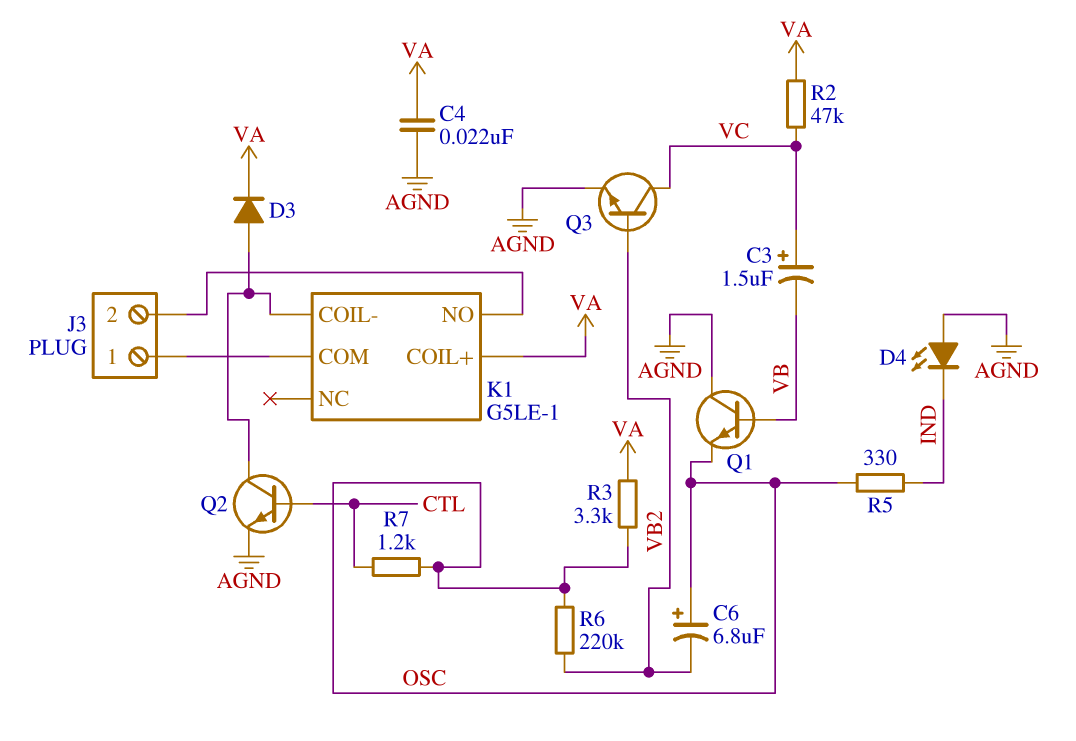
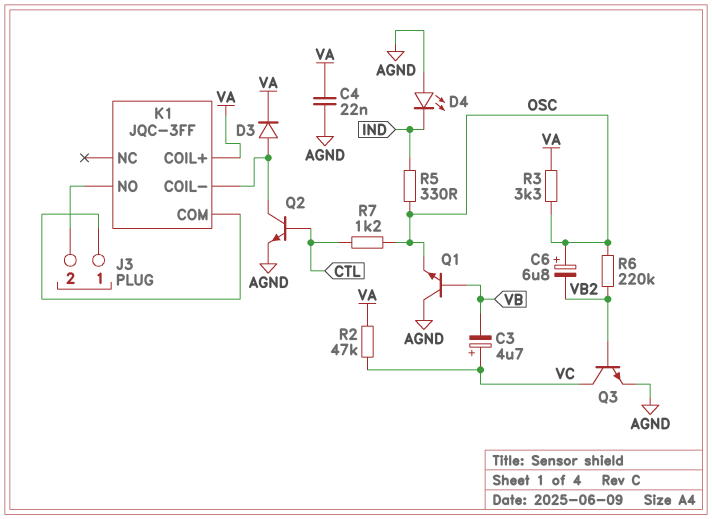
C3: 1.5uF (plus VC, minus VB) -> 4.7uF (plus VC, minus VB)
K1: G5LE-1 -> JQC-3FF

